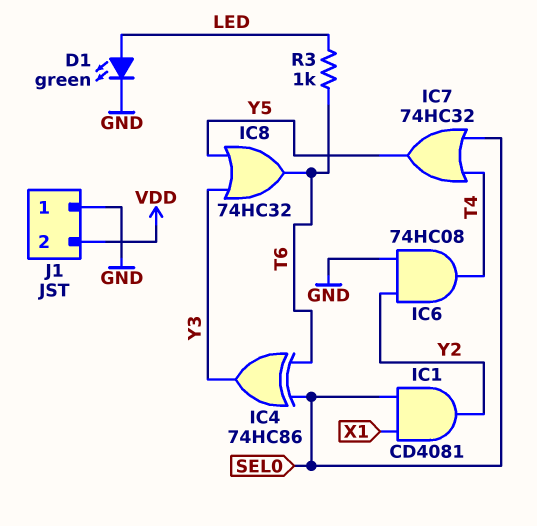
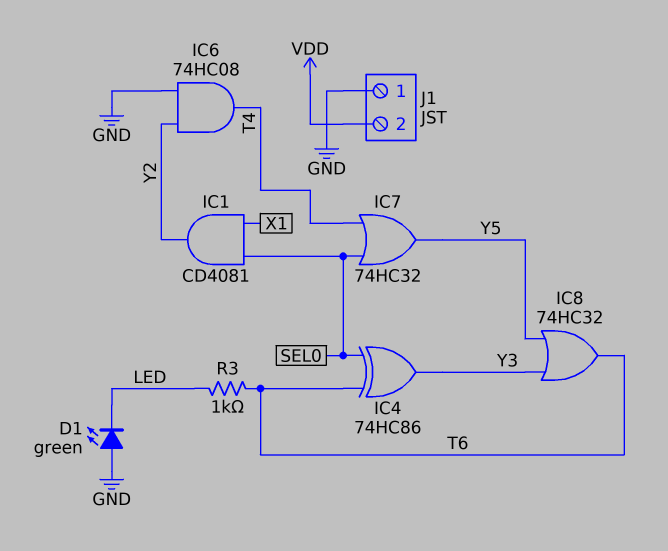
D1: LED green (A LED, K GND) -> LED green (A GND, K LED)

